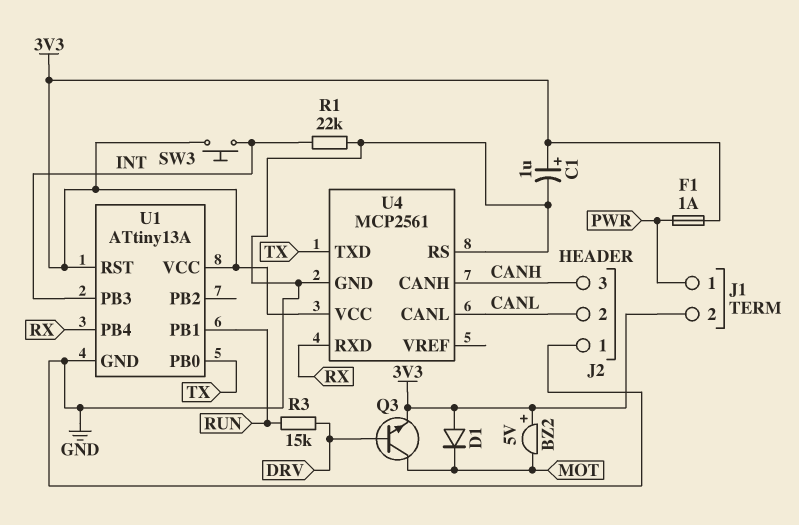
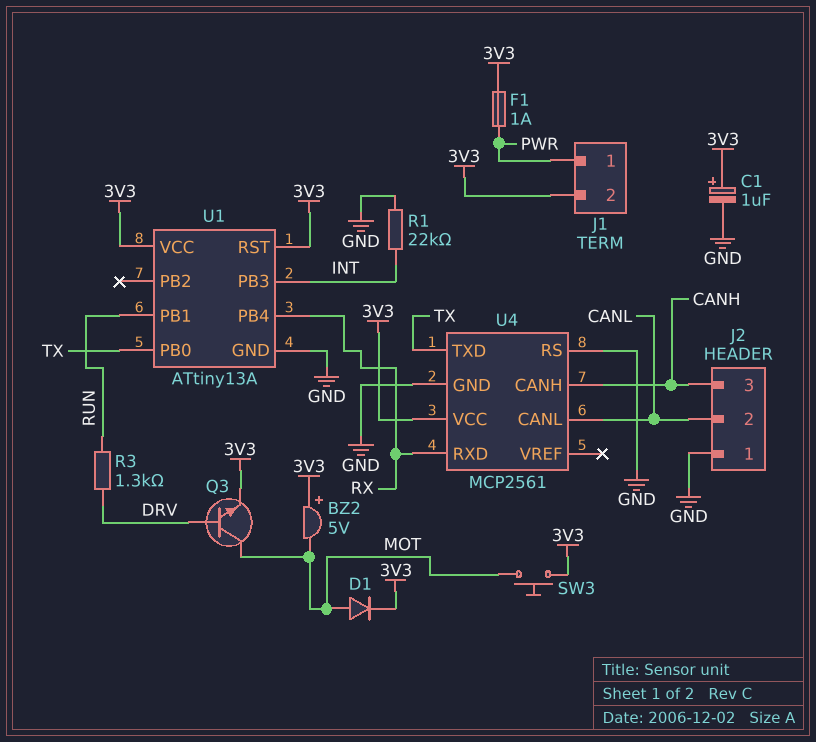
D1: diode (A 3V3, K MOT) -> diode (A MOT, K 3V3)
R3: 15k (DRV, RUN) -> 1.3k (DRV, RUN)
SW3: button (3V3, INT) -> button (3V3, MOT)

